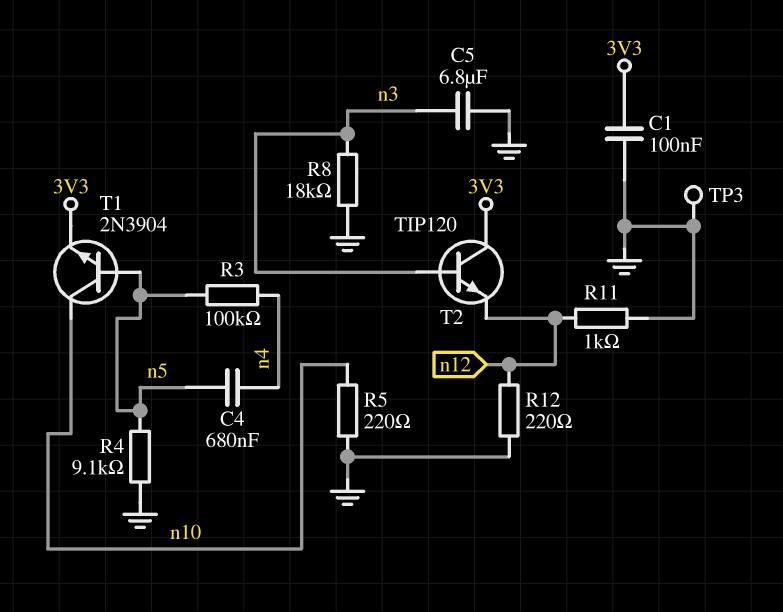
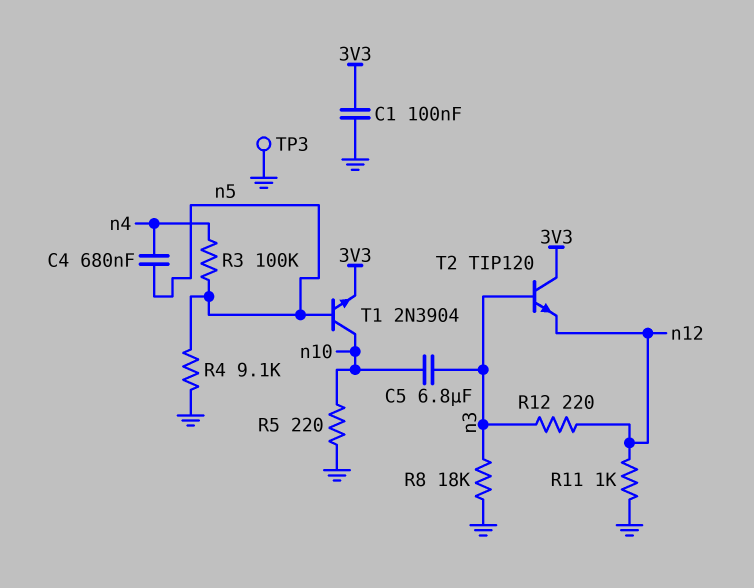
C5: 6.8uF (GND, n3) -> 6.8uF (n3, n10)
R12: 220 (GND, n12) -> 220 (n3, n12)

